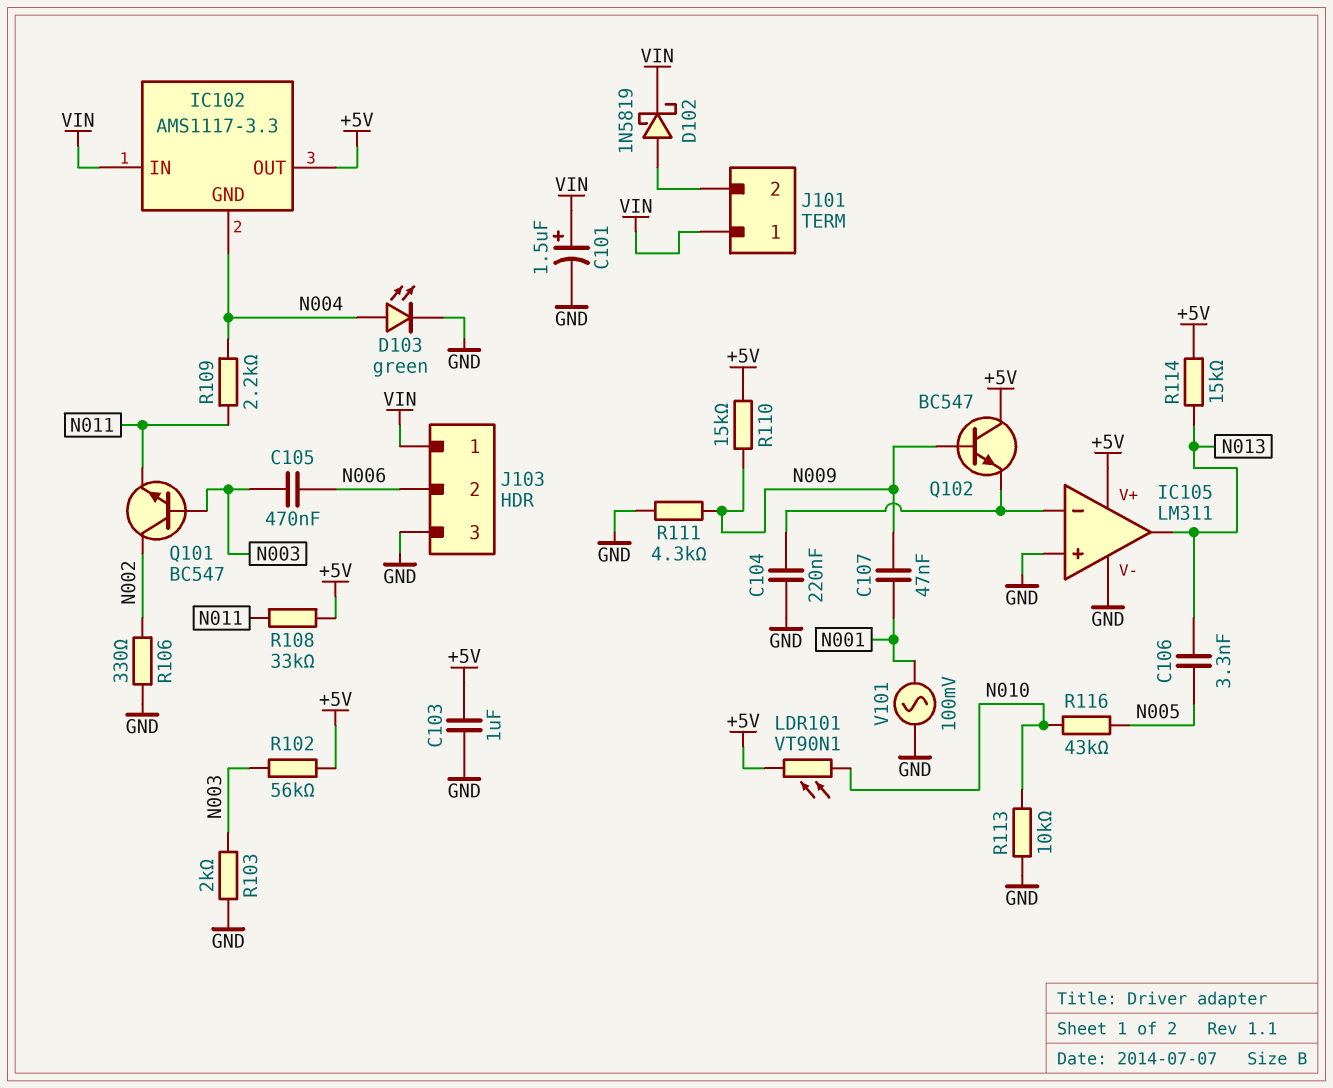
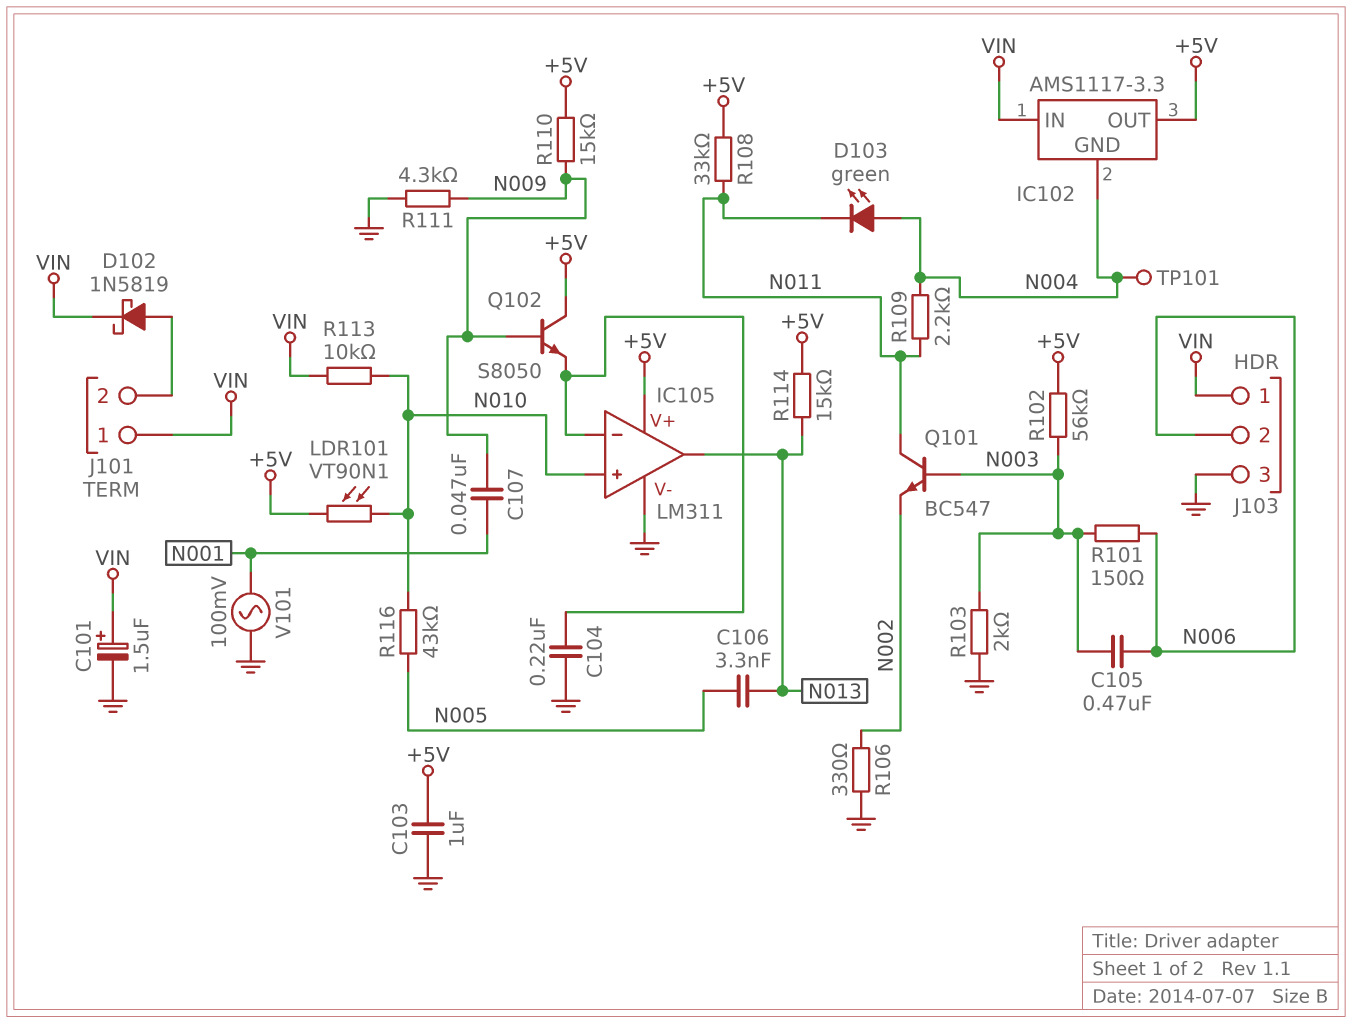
D103: LED green (A N004, K GND) -> LED green (A N004, K N011)
IC105 pin in+: GND -> N010
Q101: NPN BC547 (B N003, C N002, E N011) -> NPN BC547 (B N003, C N011, E N002)
Q102: NPN BC547 (B N009, C +5V, E IC105/in-) -> NPN S8050 (B N009, C +5V, E IC105/in-)
R101: none -> 150 (N003, N006)
R113: 10k (GND, N010) -> 10k (N010, VIN)
TP101: none -> test point (N004)

